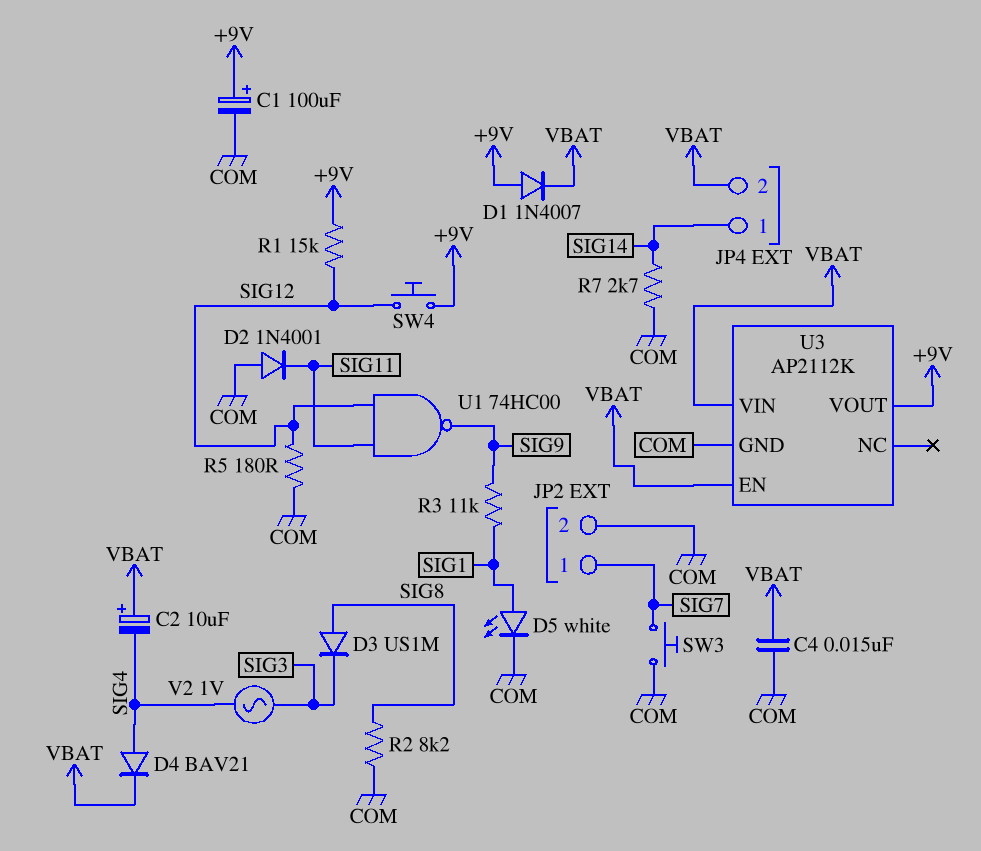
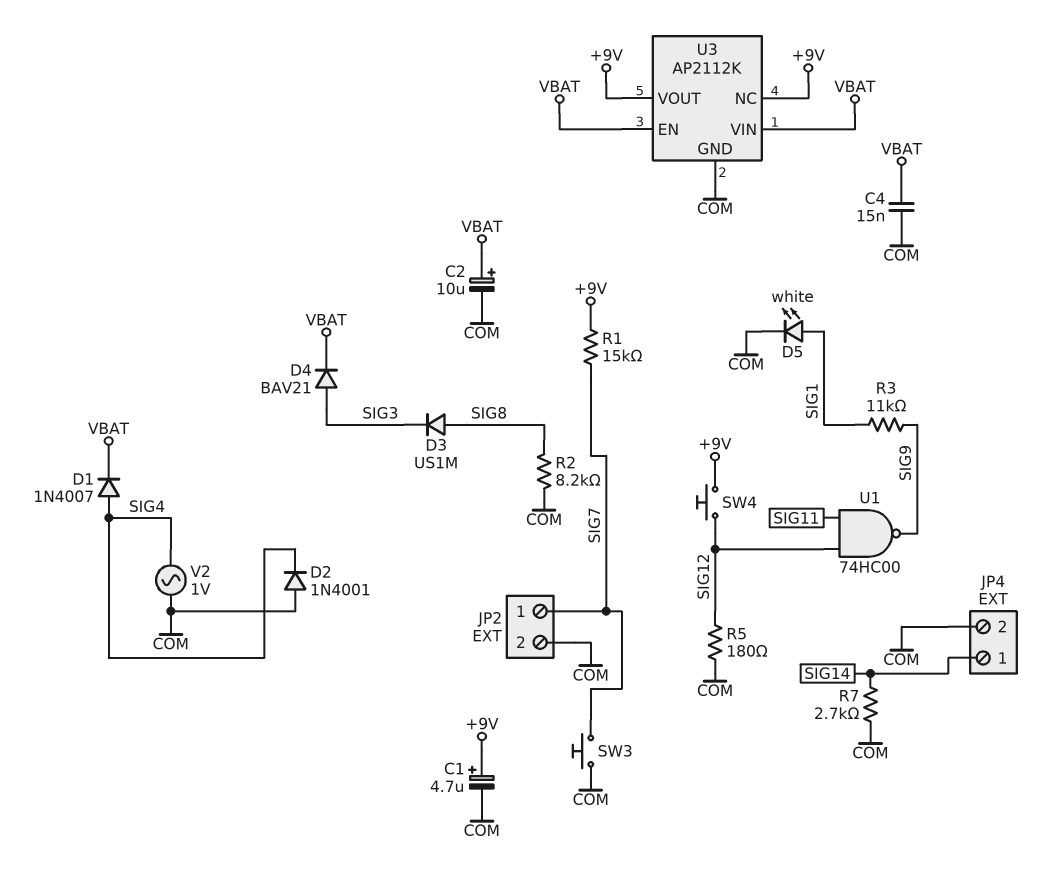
C1: 100uF (plus +9V, minus COM) -> 4.7uF (plus +9V, minus COM)
C2: 10uF (plus VBAT, minus SIG4) -> 10uF (plus VBAT, minus COM)
D1: diode 1N4007 (A +9V, K VBAT) -> diode 1N4007 (A SIG4, K VBAT)
D2: diode 1N4001 (A COM, K SIG11) -> diode 1N4001 (A COM, K SIG4)
D4: diode BAV21 (A SIG4, K VBAT) -> diode BAV21 (A SIG3, K VBAT)
JP4 pin 2: VBAT -> COM
R1: 15k (+9V, SIG12) -> 15k (+9V, SIG7)
U3 pin NC: none -> +9V
V2: AC 1V (SIG3, SIG4) -> AC 1V (COM, SIG4)

